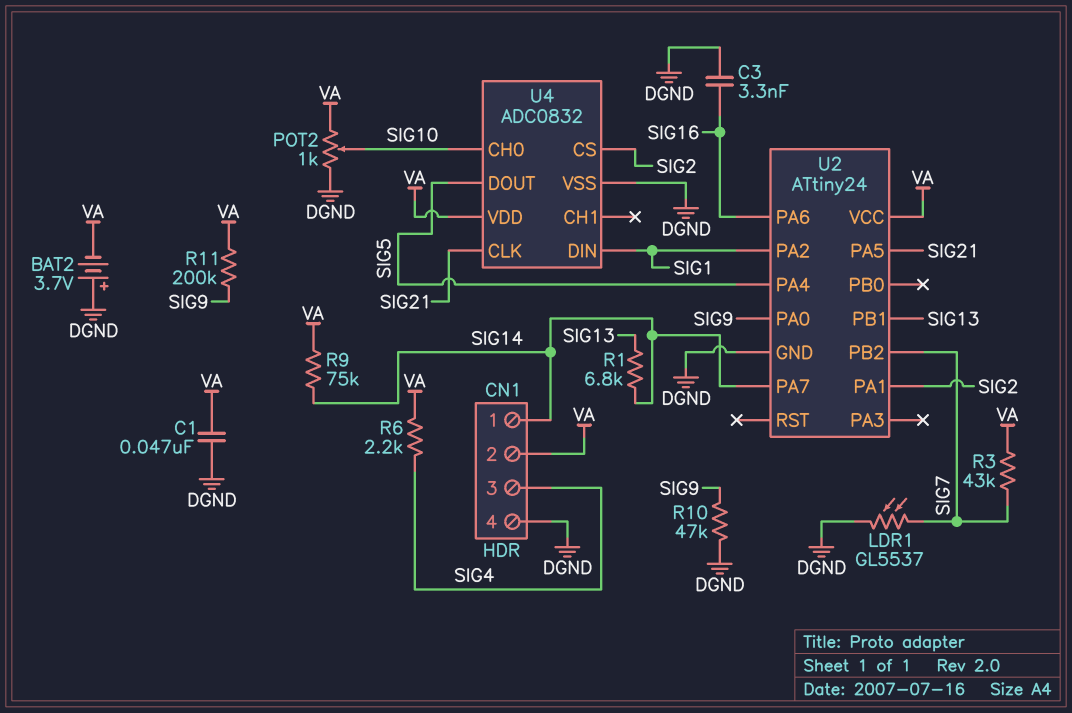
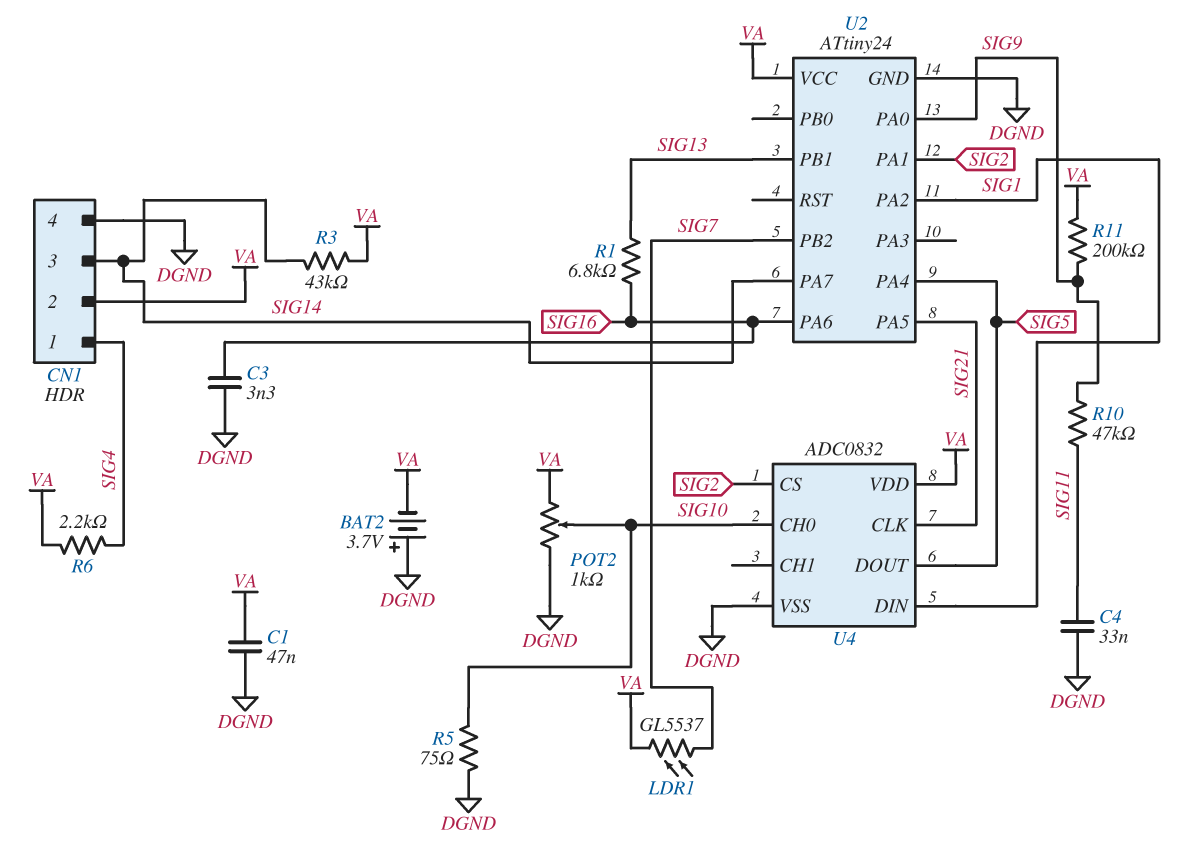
C4: none -> 33nF (DGND, SIG11)
CN1 pin 1: SIG14 -> SIG4
CN1 pin 3: SIG4 -> SIG14
LDR1: GL5537 (DGND, SIG7) -> GL5537 (SIG7, VA)
R1: 6.8k (SIG13, SIG14) -> 6.8k (SIG13, SIG16)
R3: 43k (SIG7, VA) -> 43k (SIG14, VA)
R5: none -> 75 (DGND, SIG10)
R9: 75k (SIG14, VA) -> none
R10: 47k (DGND, SIG9) -> 47k (SIG9, SIG11)

